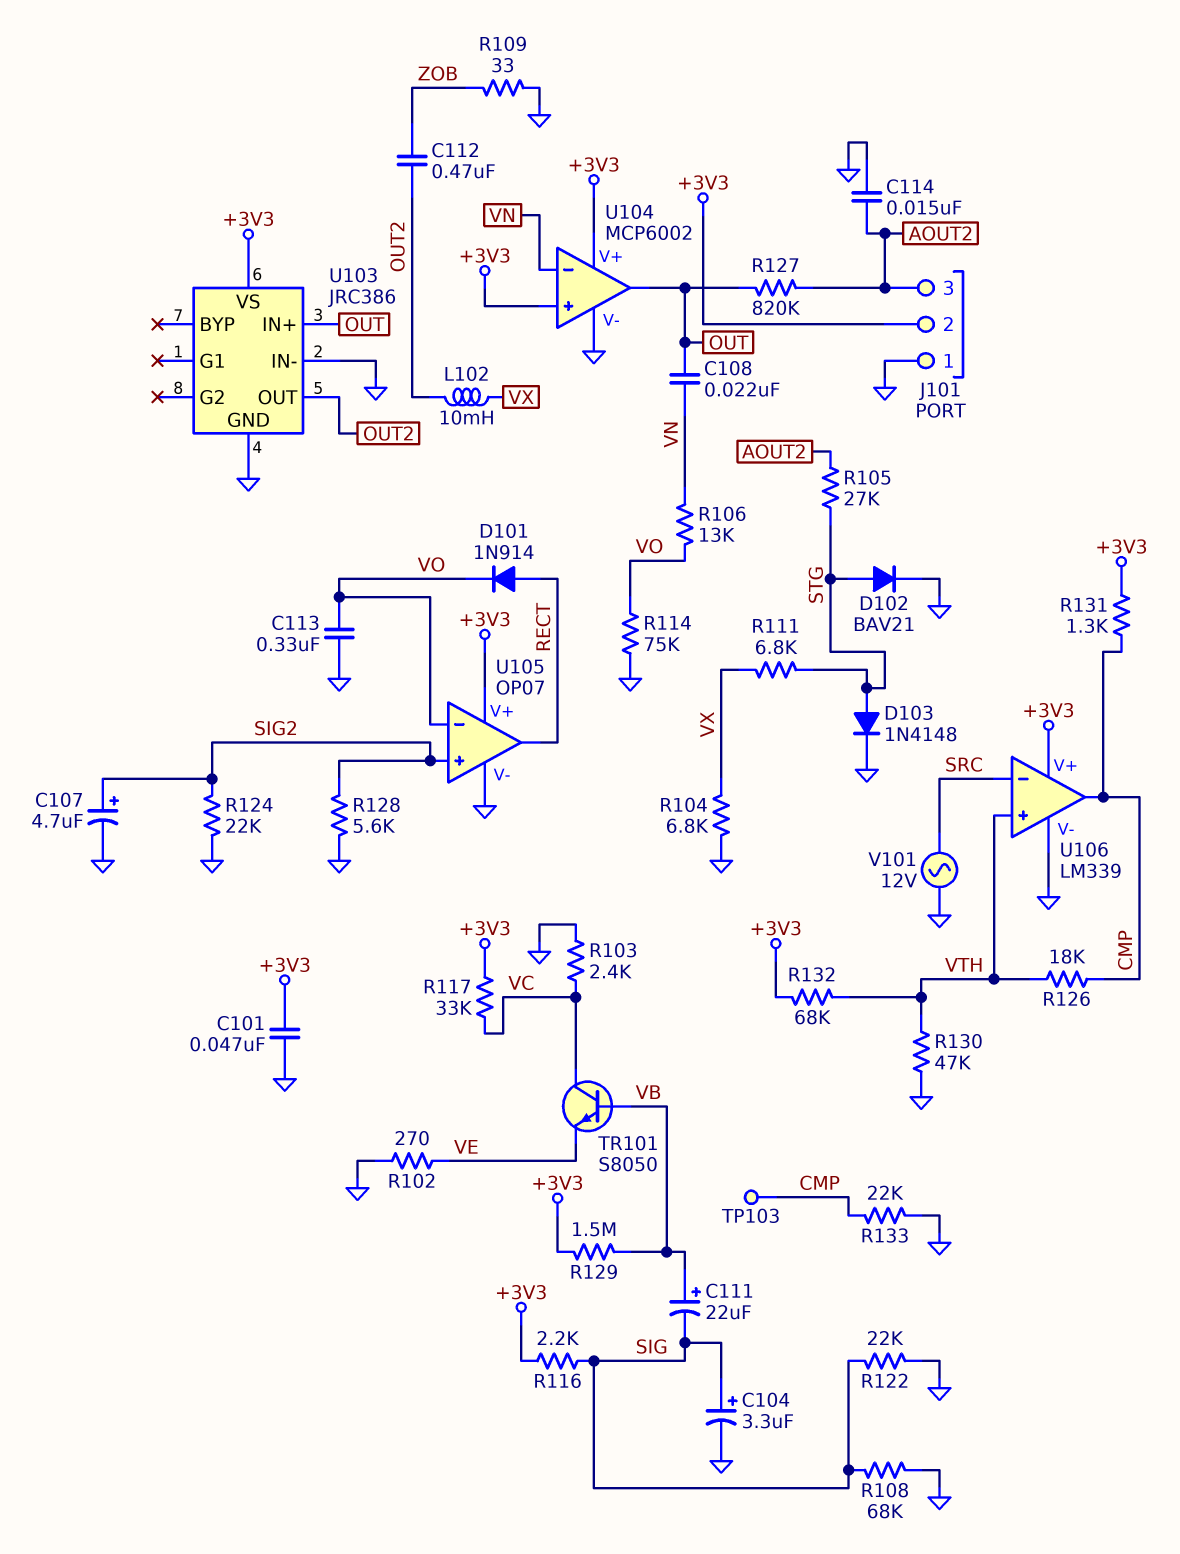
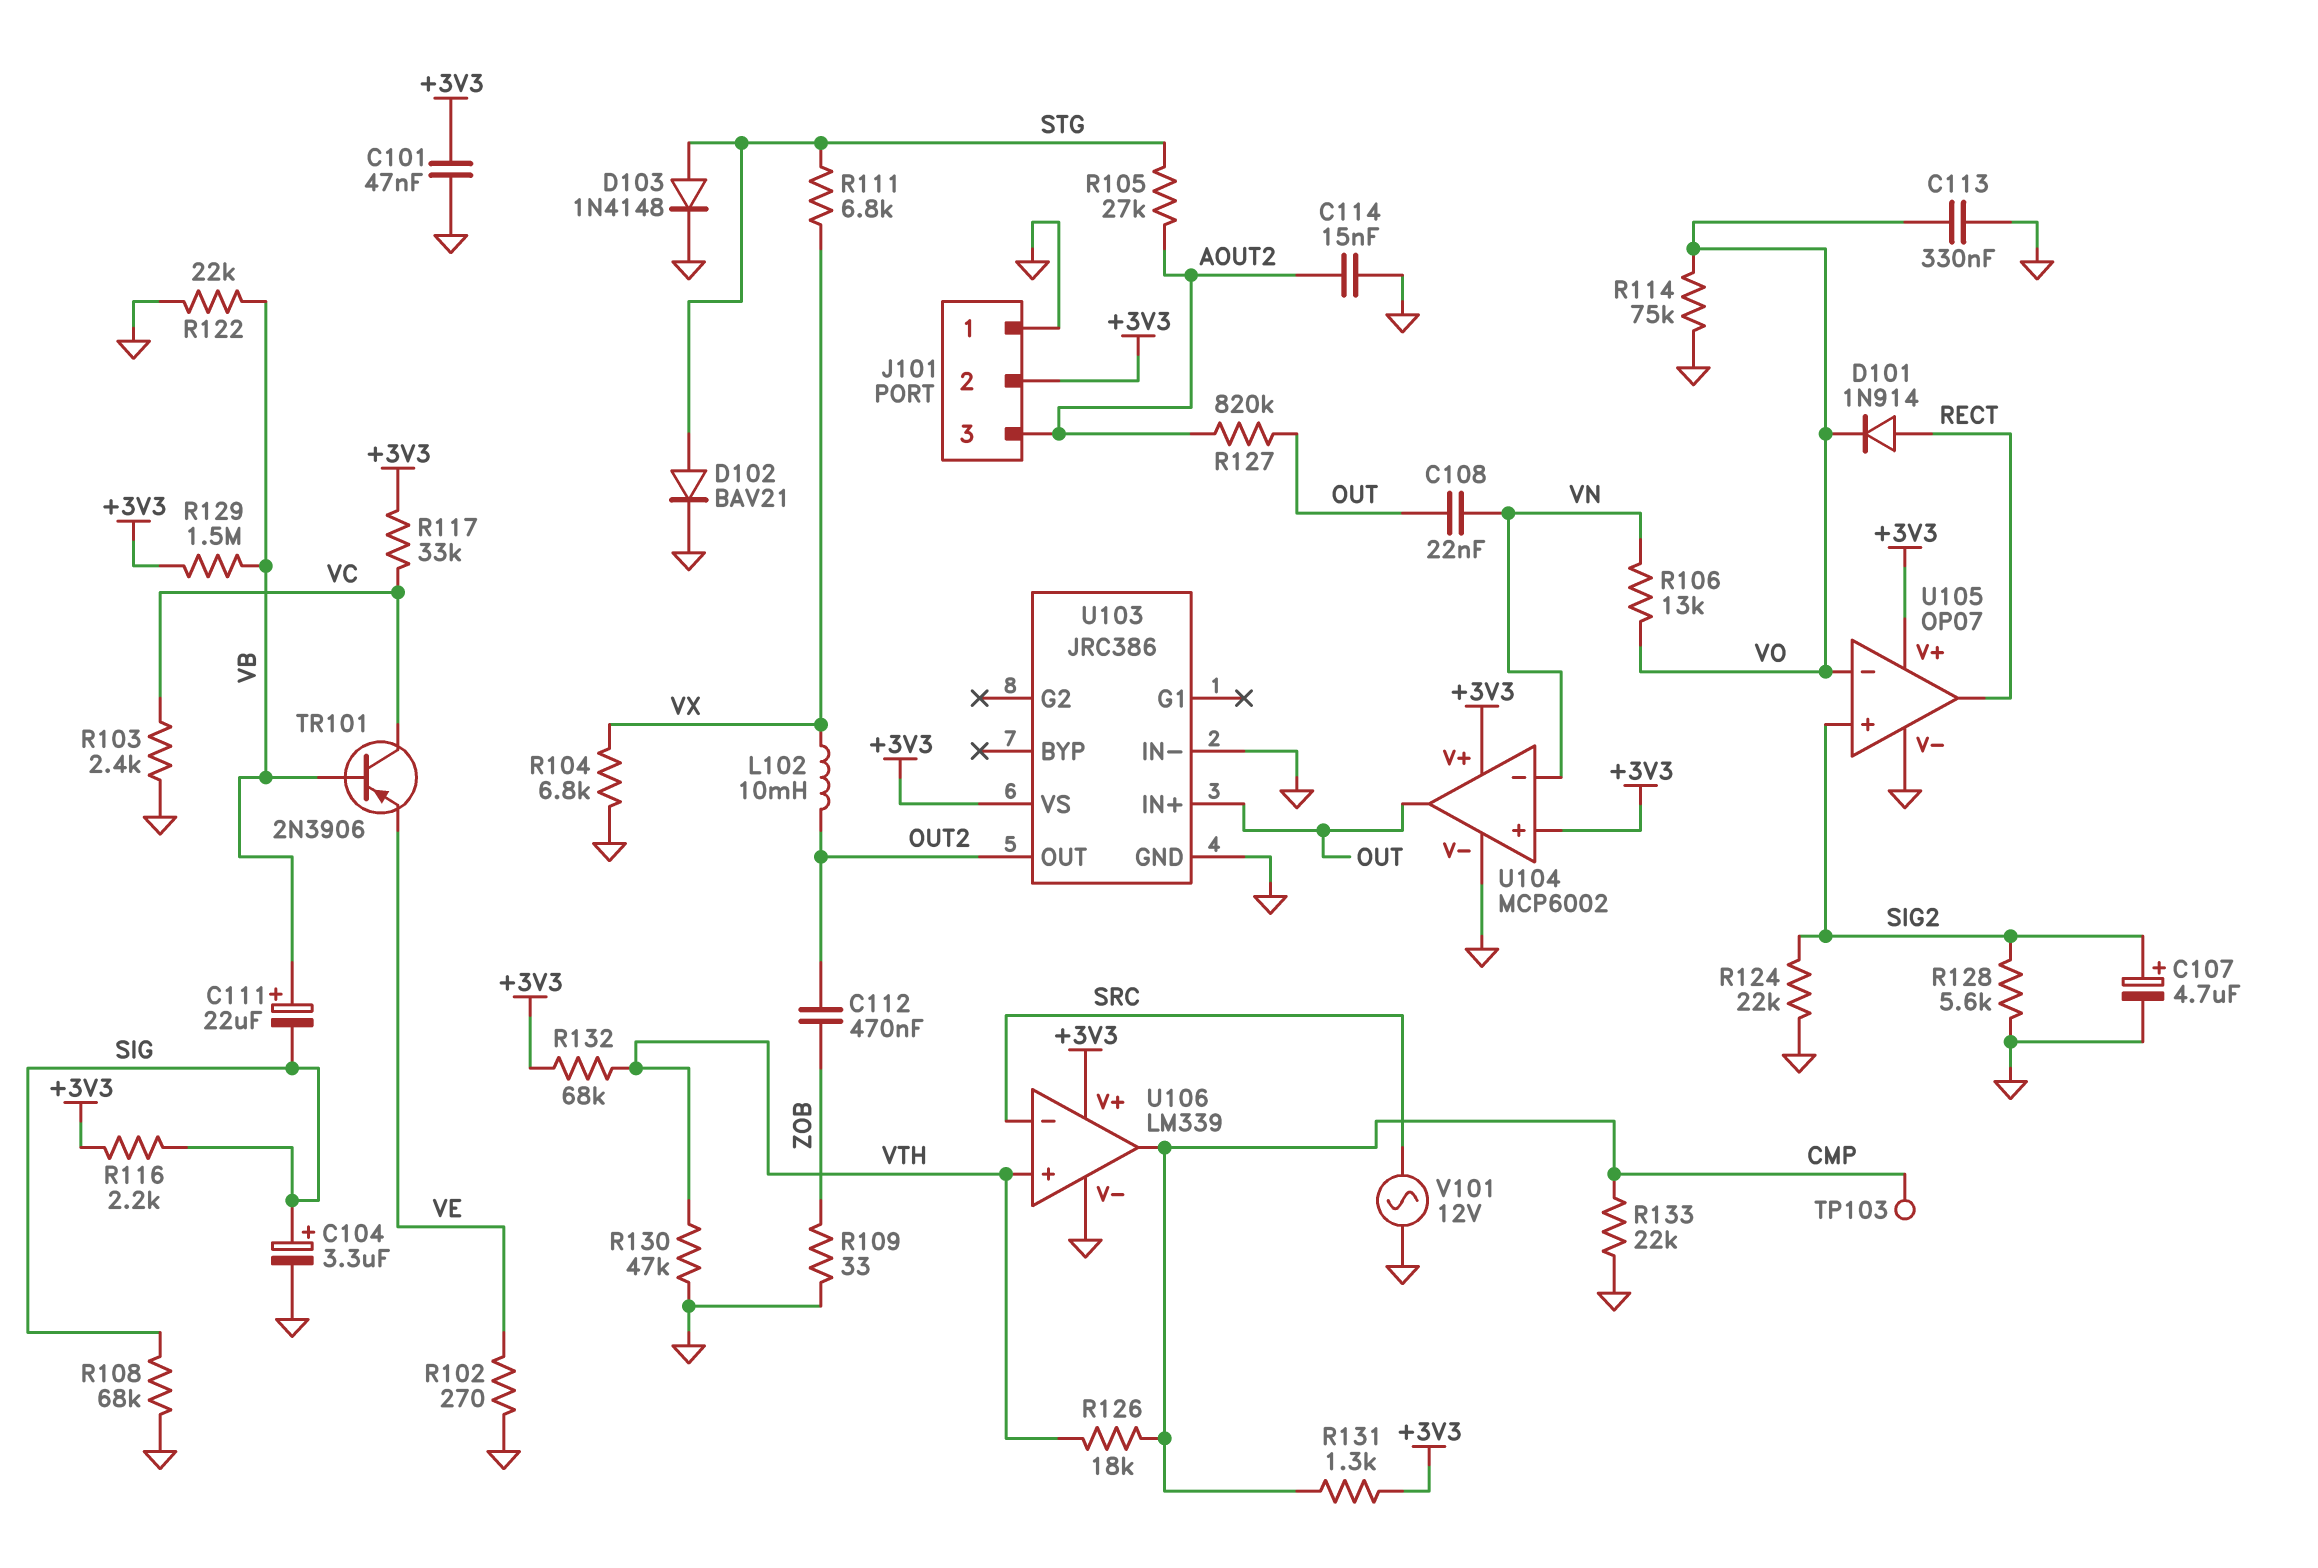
R122: 22k (GND, SIG) -> 22k (GND, VB)
TR101: NPN S8050 (B VB, C VC, E VE) -> PNP 2N3906 (B VB, C VC, E VE)

